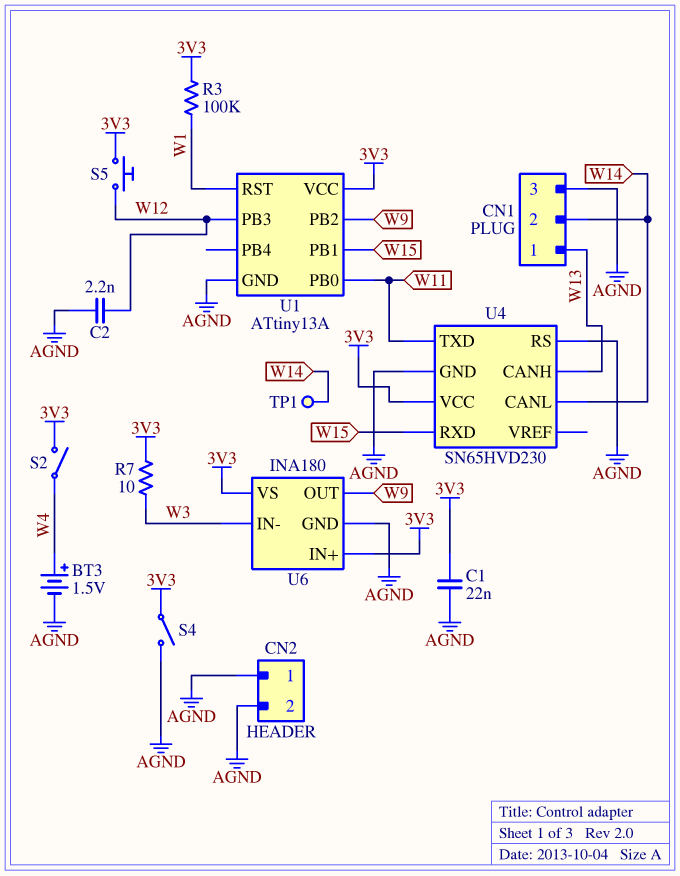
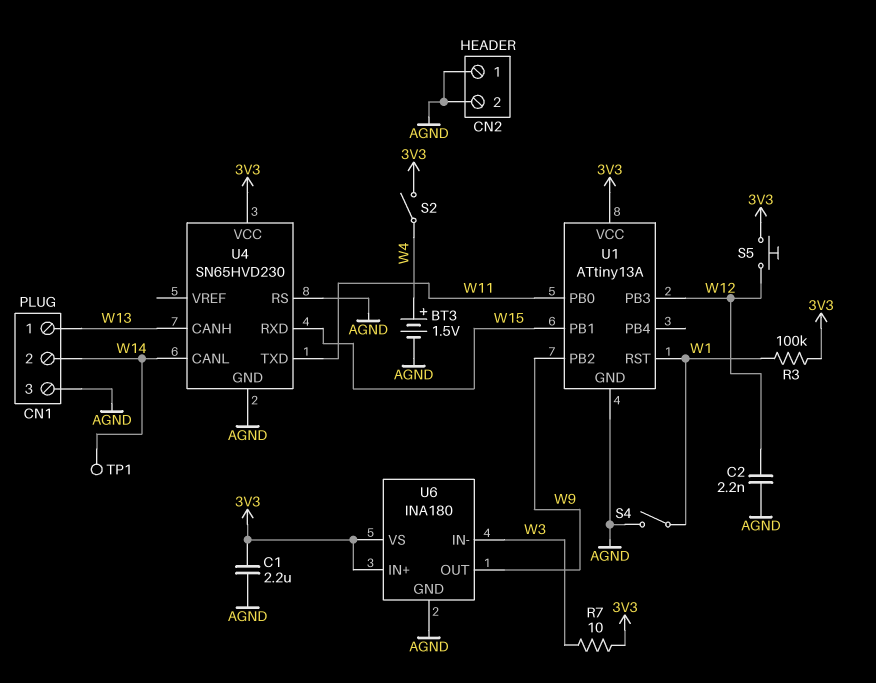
C1: 22nF (3V3, AGND) -> 2.2uF (3V3, AGND)
S4: switch (3V3, AGND) -> switch (AGND, W1)

